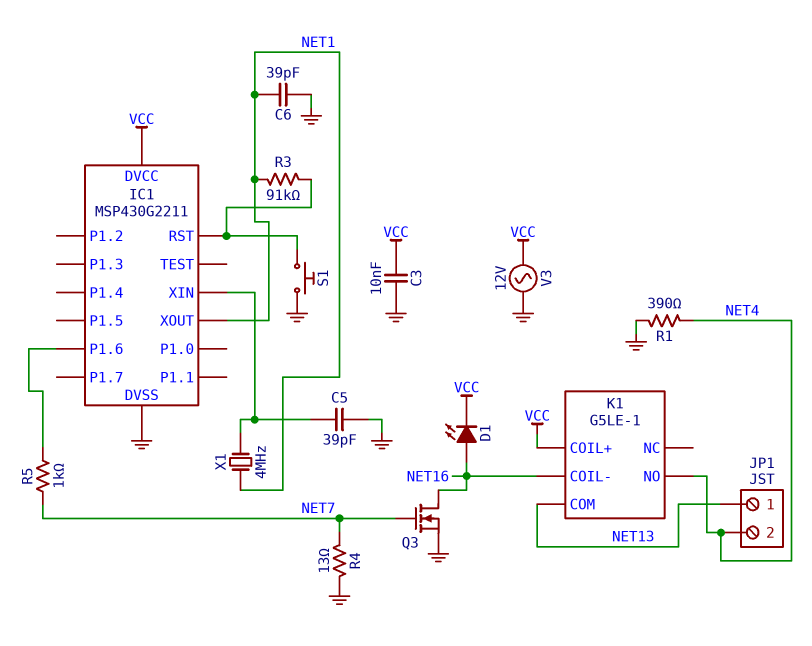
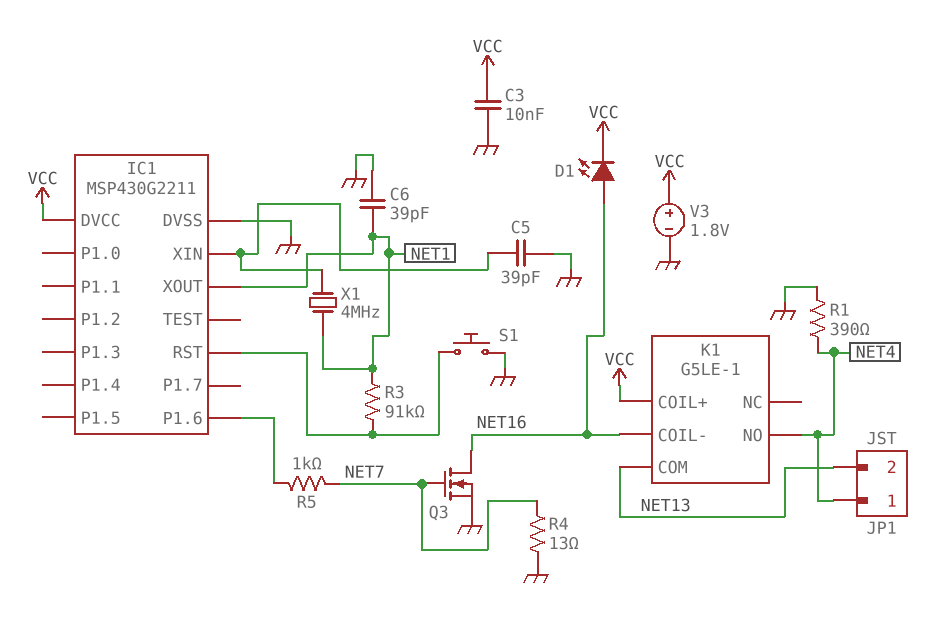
JP1 pin 1: NET13 -> NET4
JP1 pin 2: NET4 -> NET13
V3: AC 12V (GND, VCC) -> 1.8V (plus VCC, minus GND)

